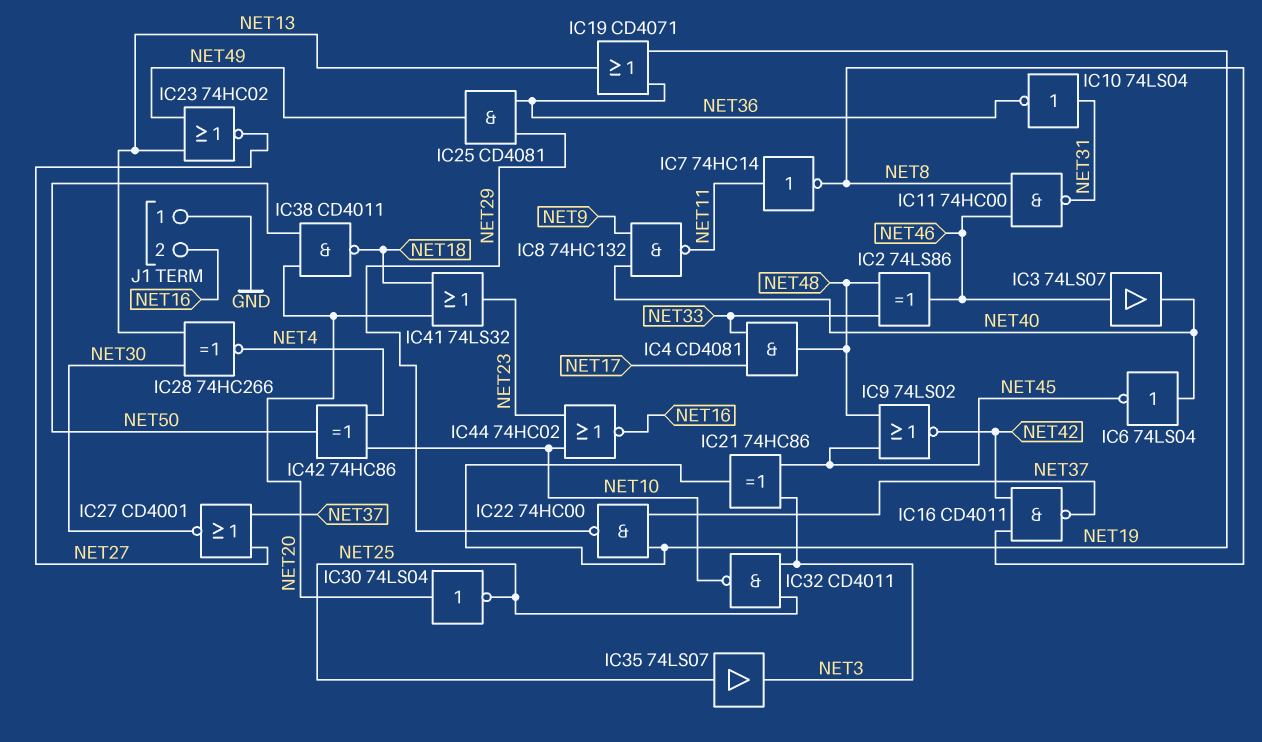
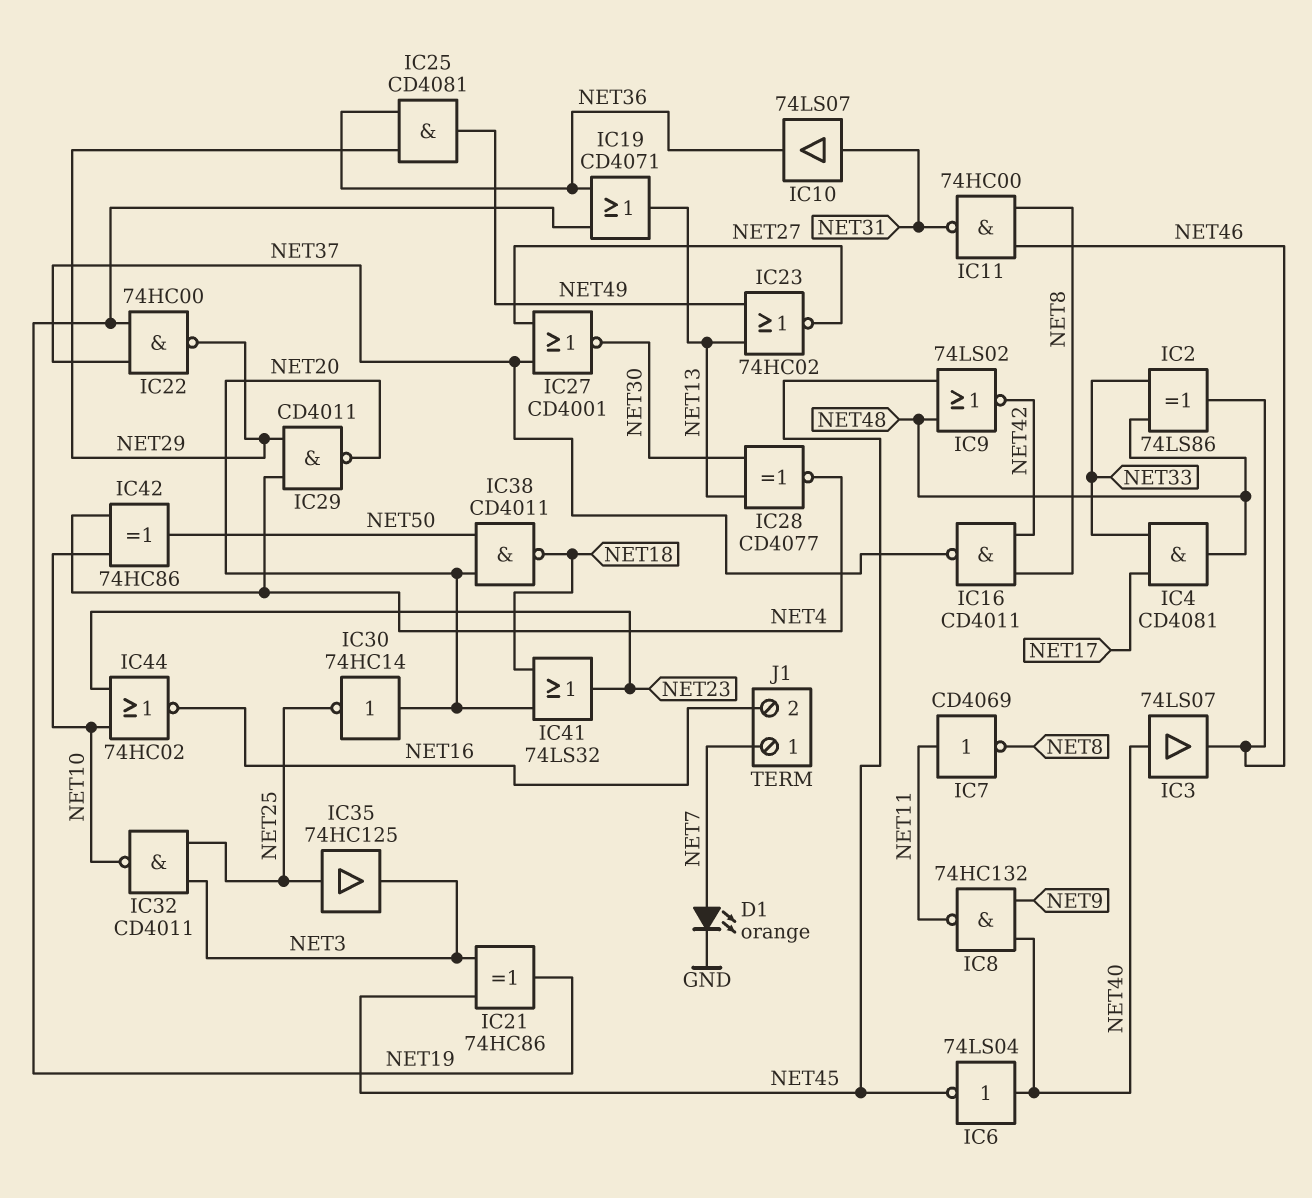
D1: none -> LED orange (A NET7, K GND)
IC3: buffer 74LS07 (in NET46, out NET40) -> buffer 74LS07 (in NET40, out NET46)
IC7: NOT 74HC14 (in NET11, out NET8) -> NOT CD4069 (in NET11, out NET8)
IC10: NOT 74LS04 (in NET31, out NET36) -> buffer 74LS07 (in NET31, out NET36)
IC28: XNOR 74HC266 (in NET13, in NET30, out NET4) -> XNOR CD4077 (in NET13, in NET30, out NET4)
IC29: none -> NAND CD4011 (in NET4, in NET29, out NET20)
IC30: NOT 74LS04 (in NET20, out NET25) -> NOT 74HC14 (in NET20, out NET25)
IC35: buffer 74LS07 (in NET25, out NET3) -> buffer 74HC125 (in NET25, out NET3)
J1 pin 1: GND -> NET7

